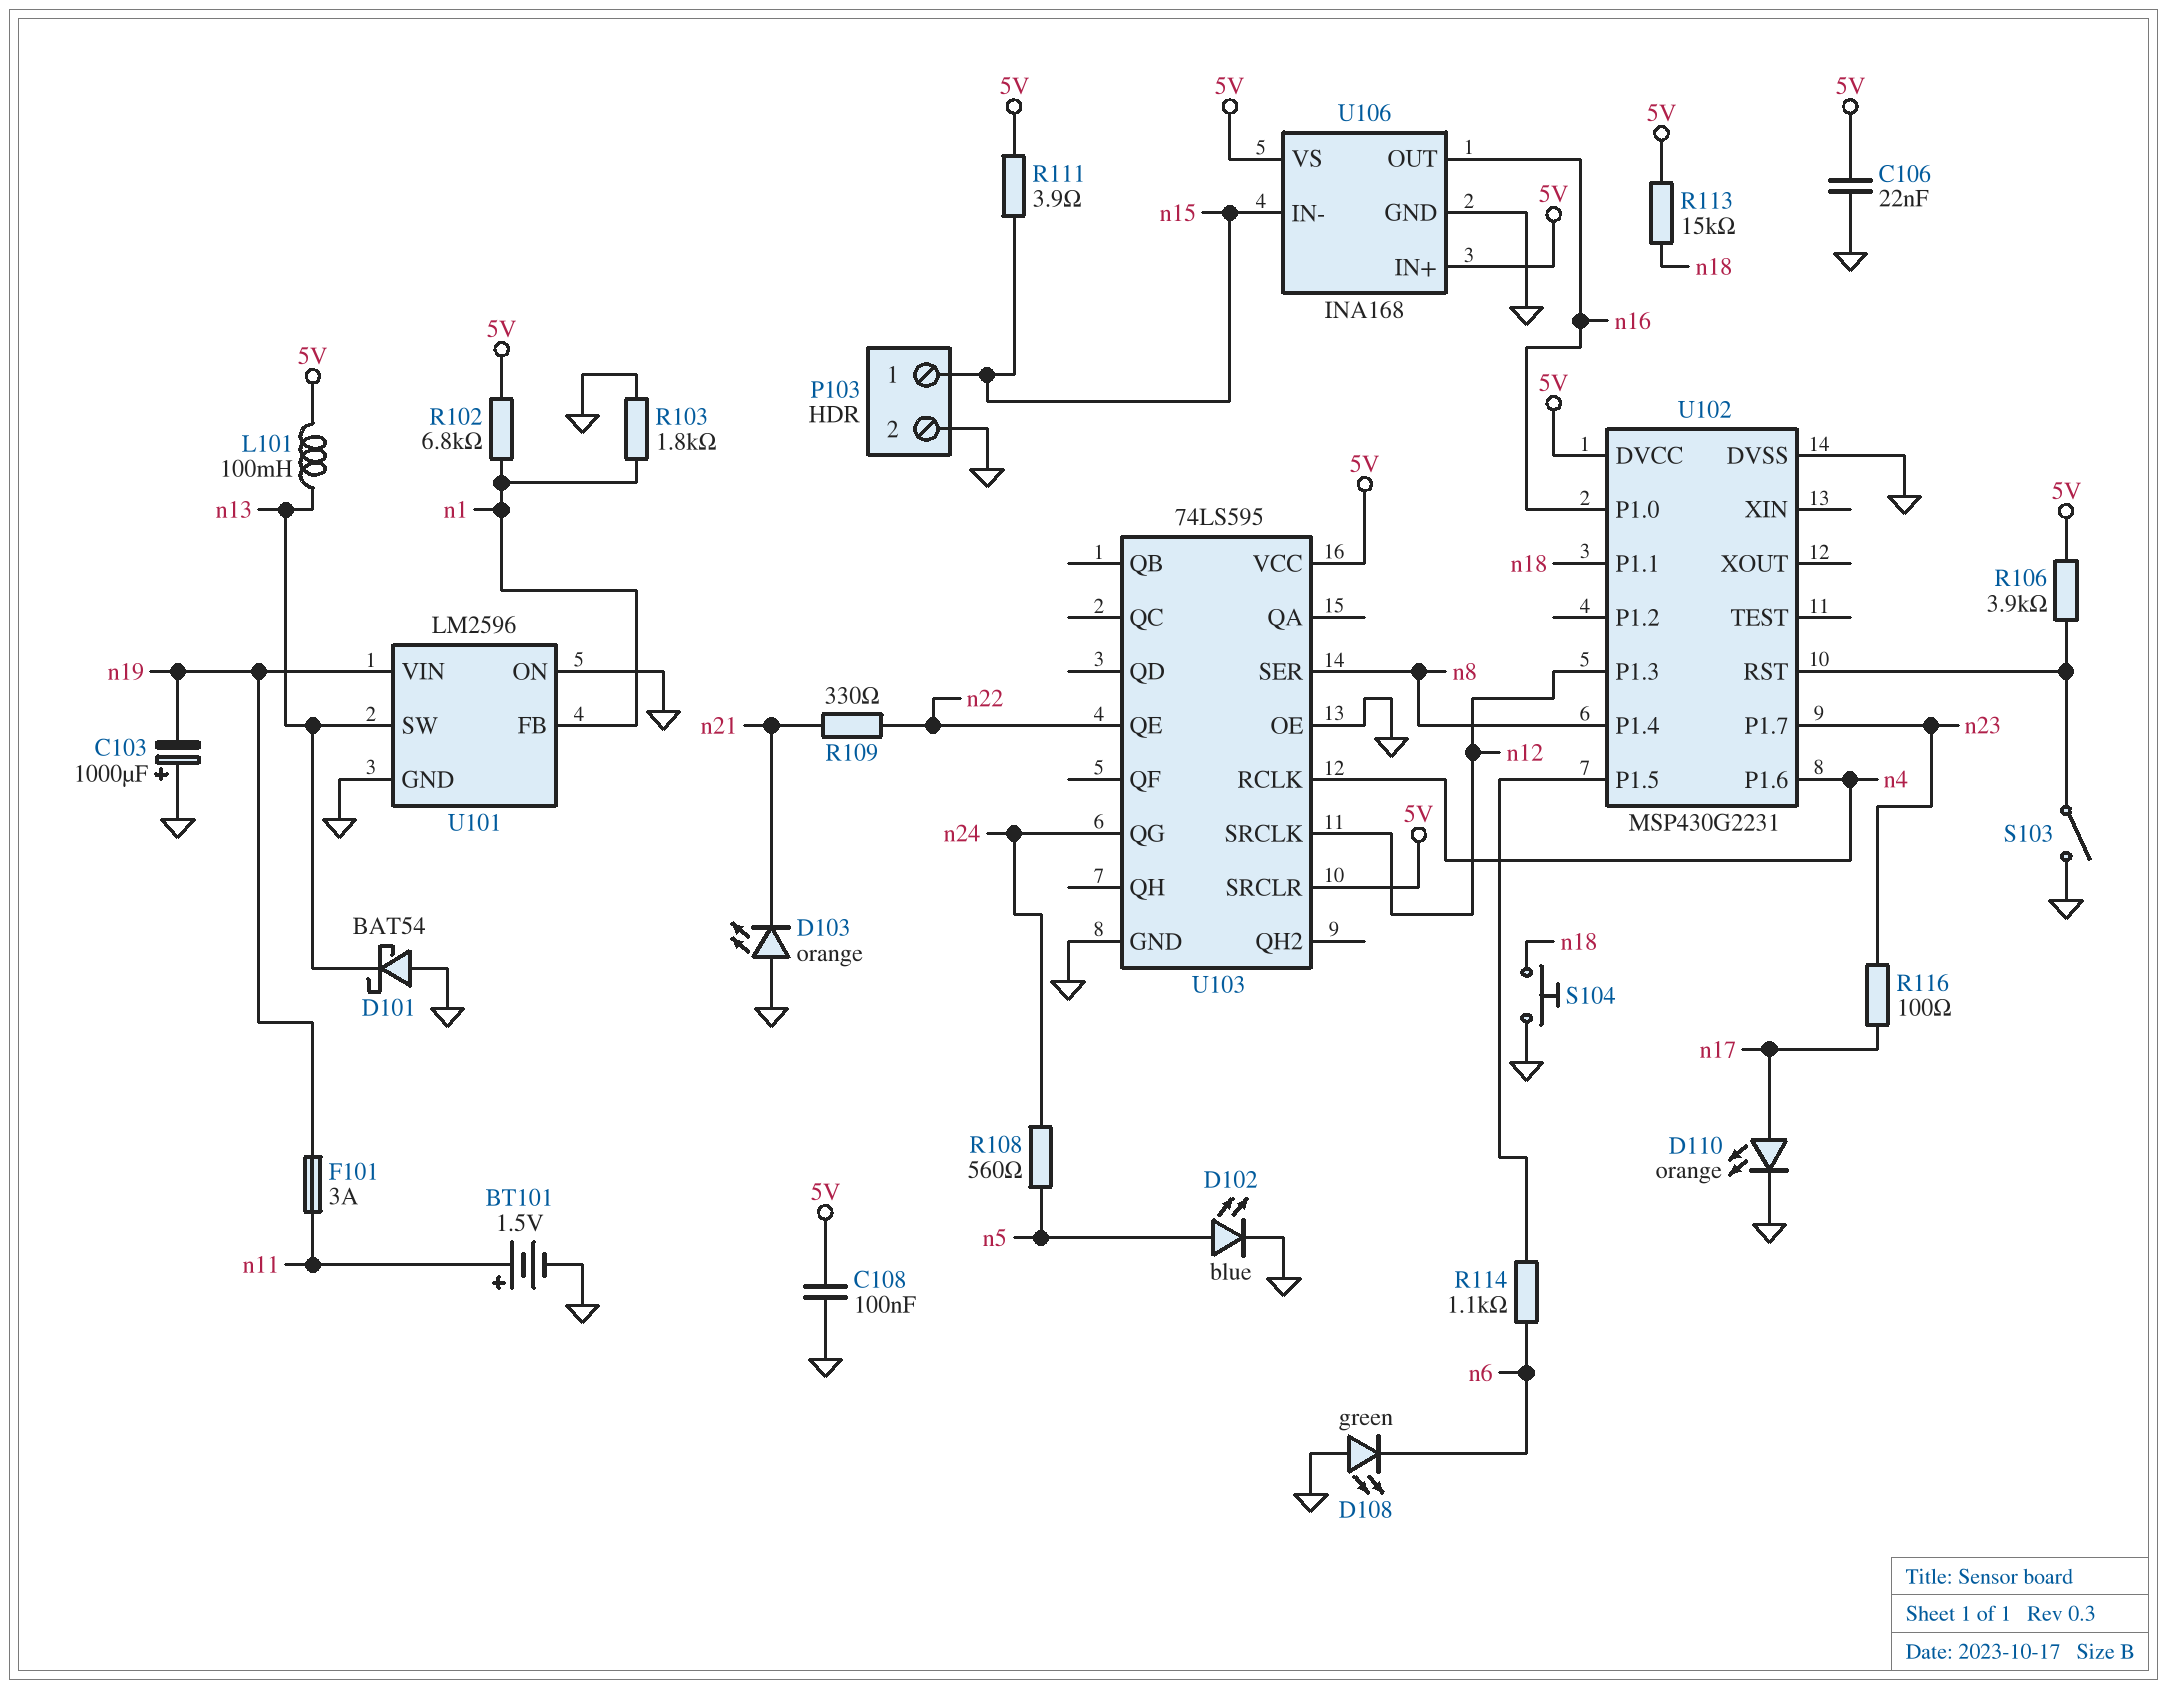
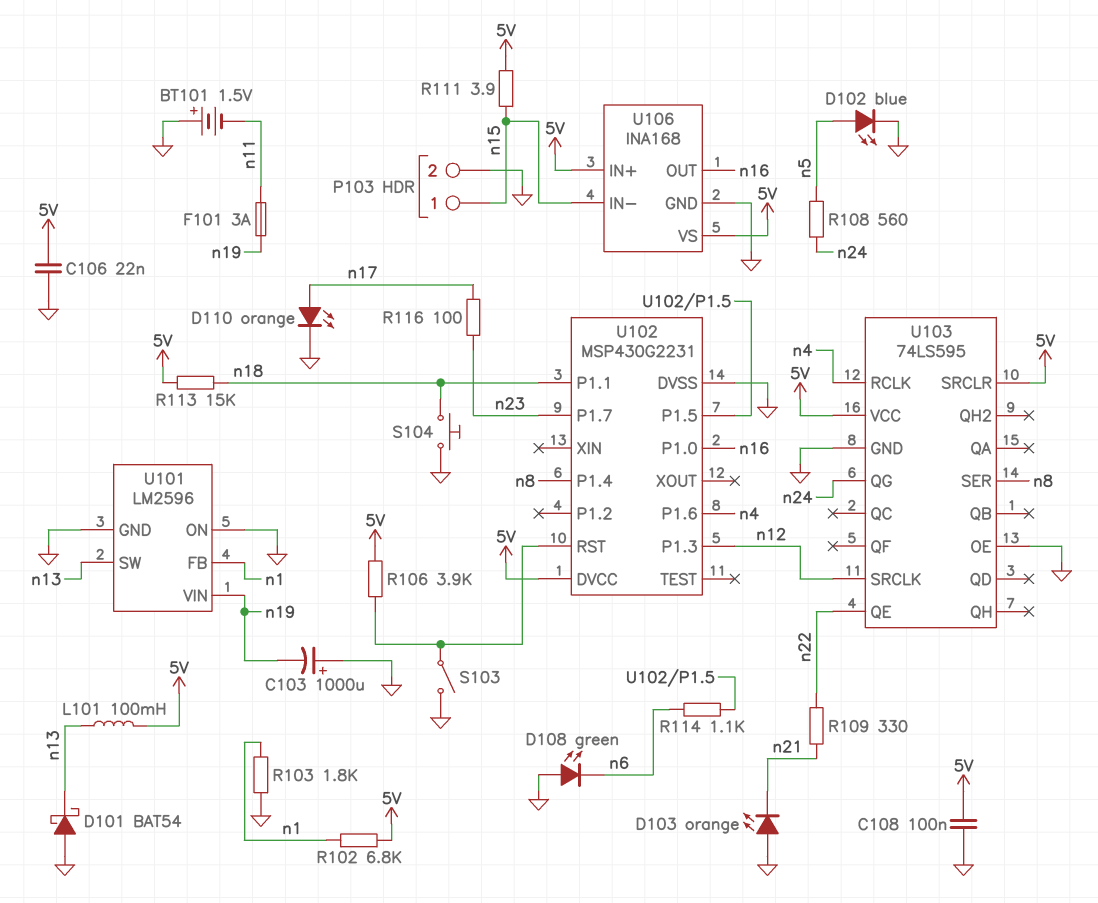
BT101: 1.5V (plus n11, minus GND) -> 1.5V (plus GND, minus n11)

